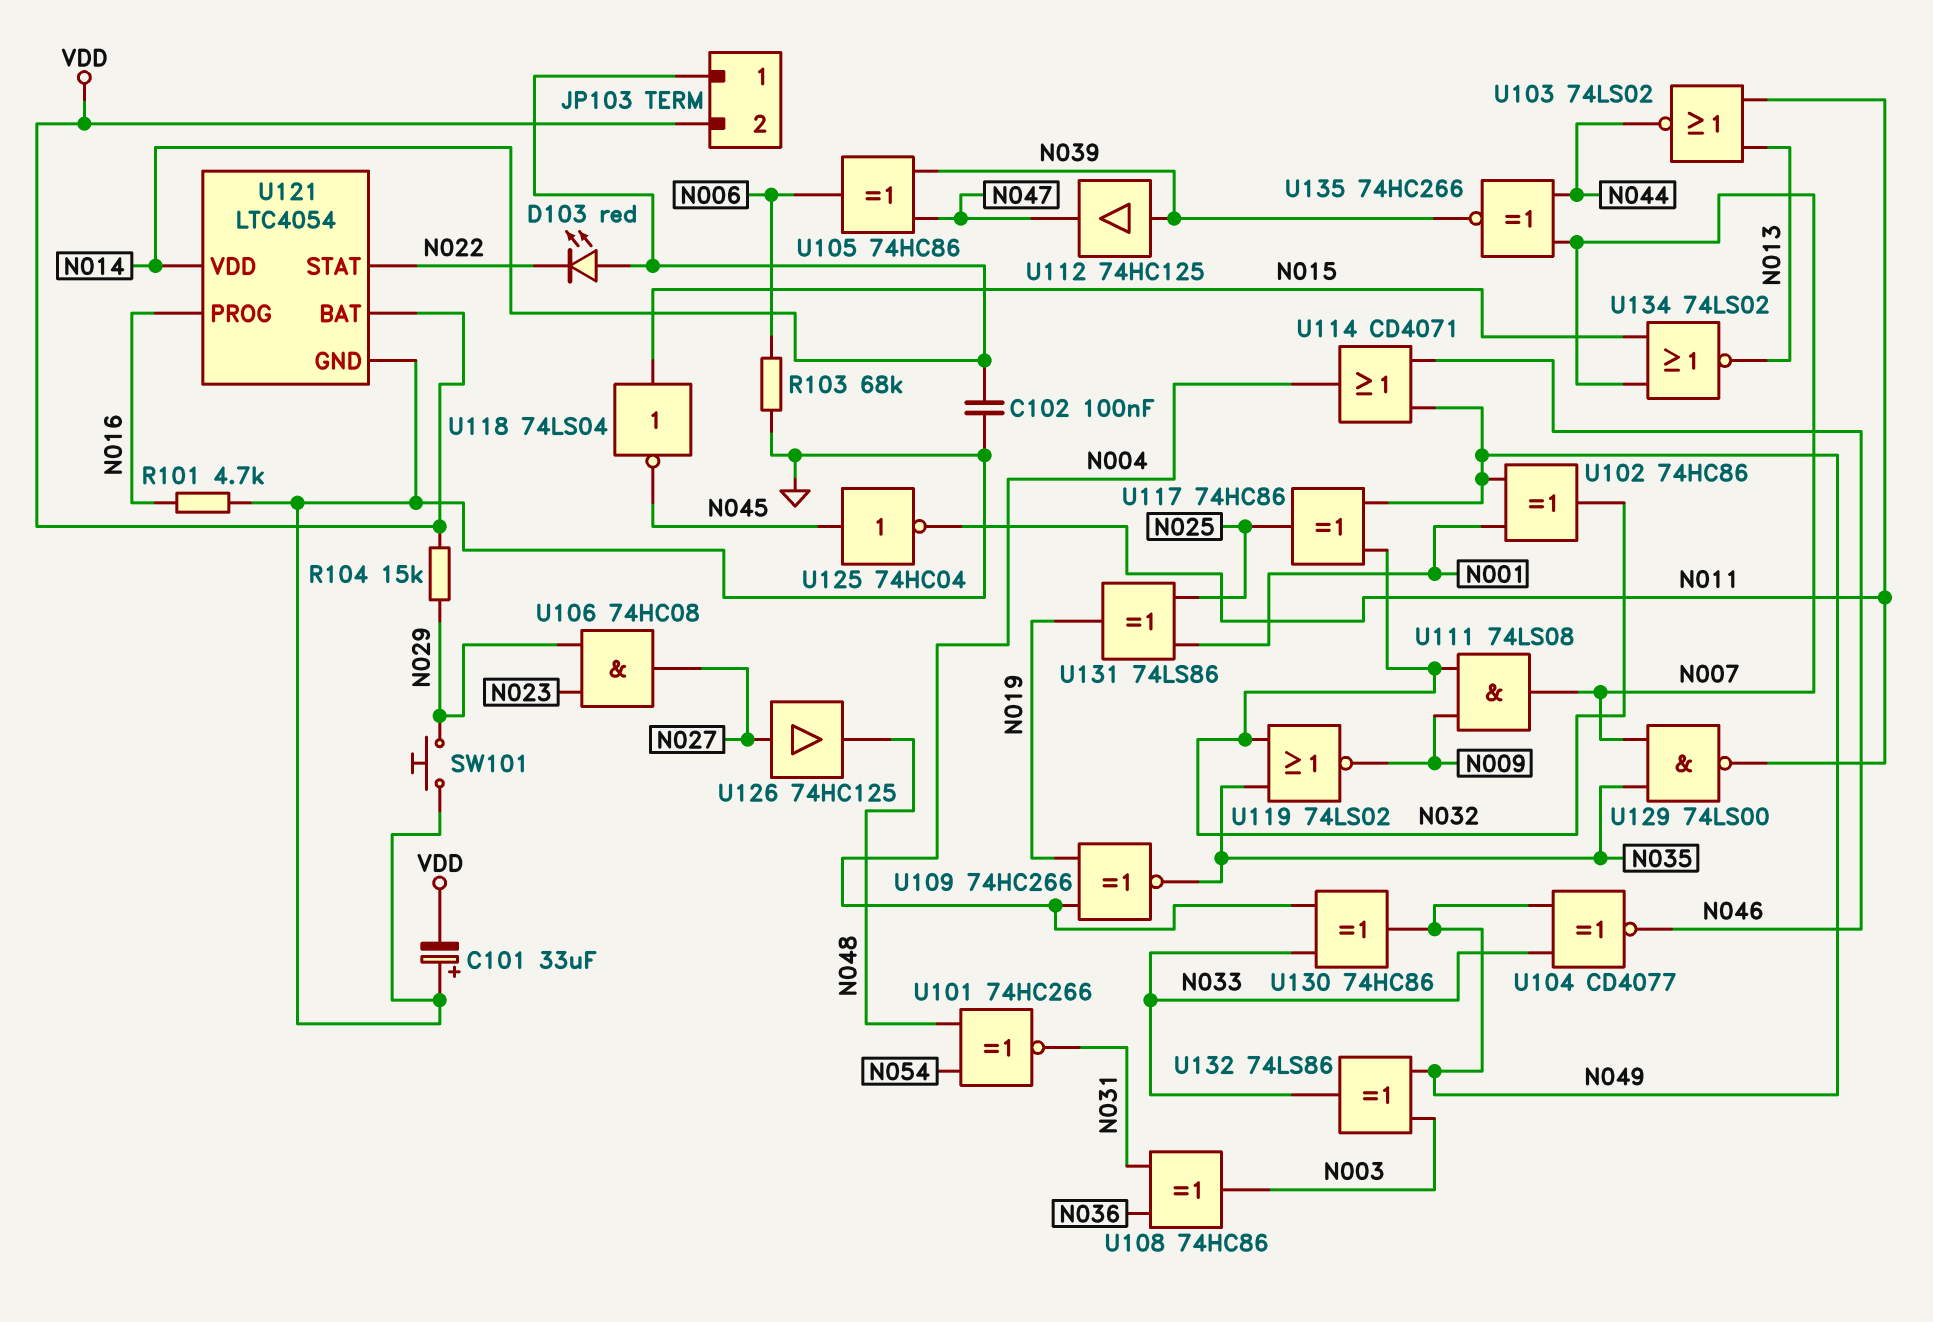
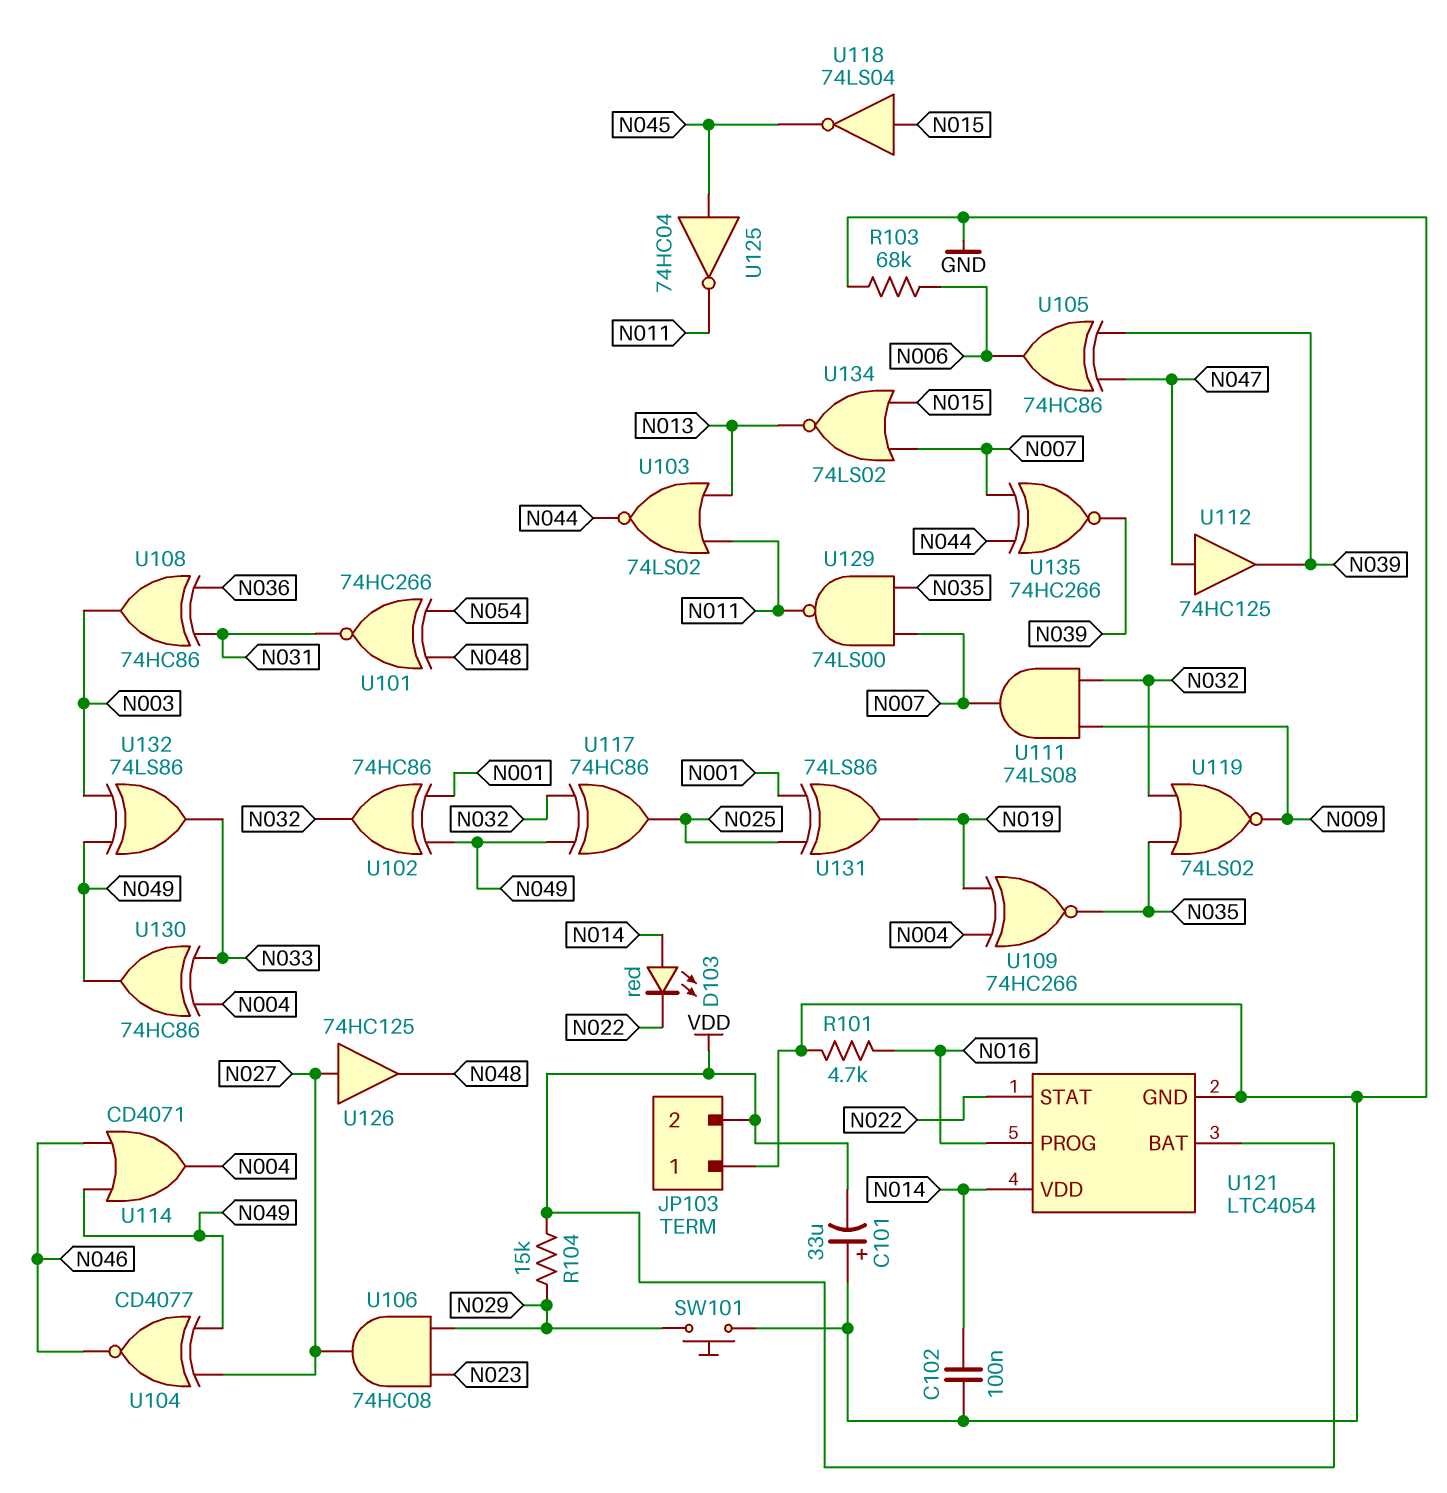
JP103 pin 1: N014 -> GND
U104: XNOR CD4077 (in N033, in N049, out N046) -> XNOR CD4077 (in N027, in N049, out N046)
U112: buffer 74HC125 (in N039, out N047) -> buffer 74HC125 (in N047, out N039)

